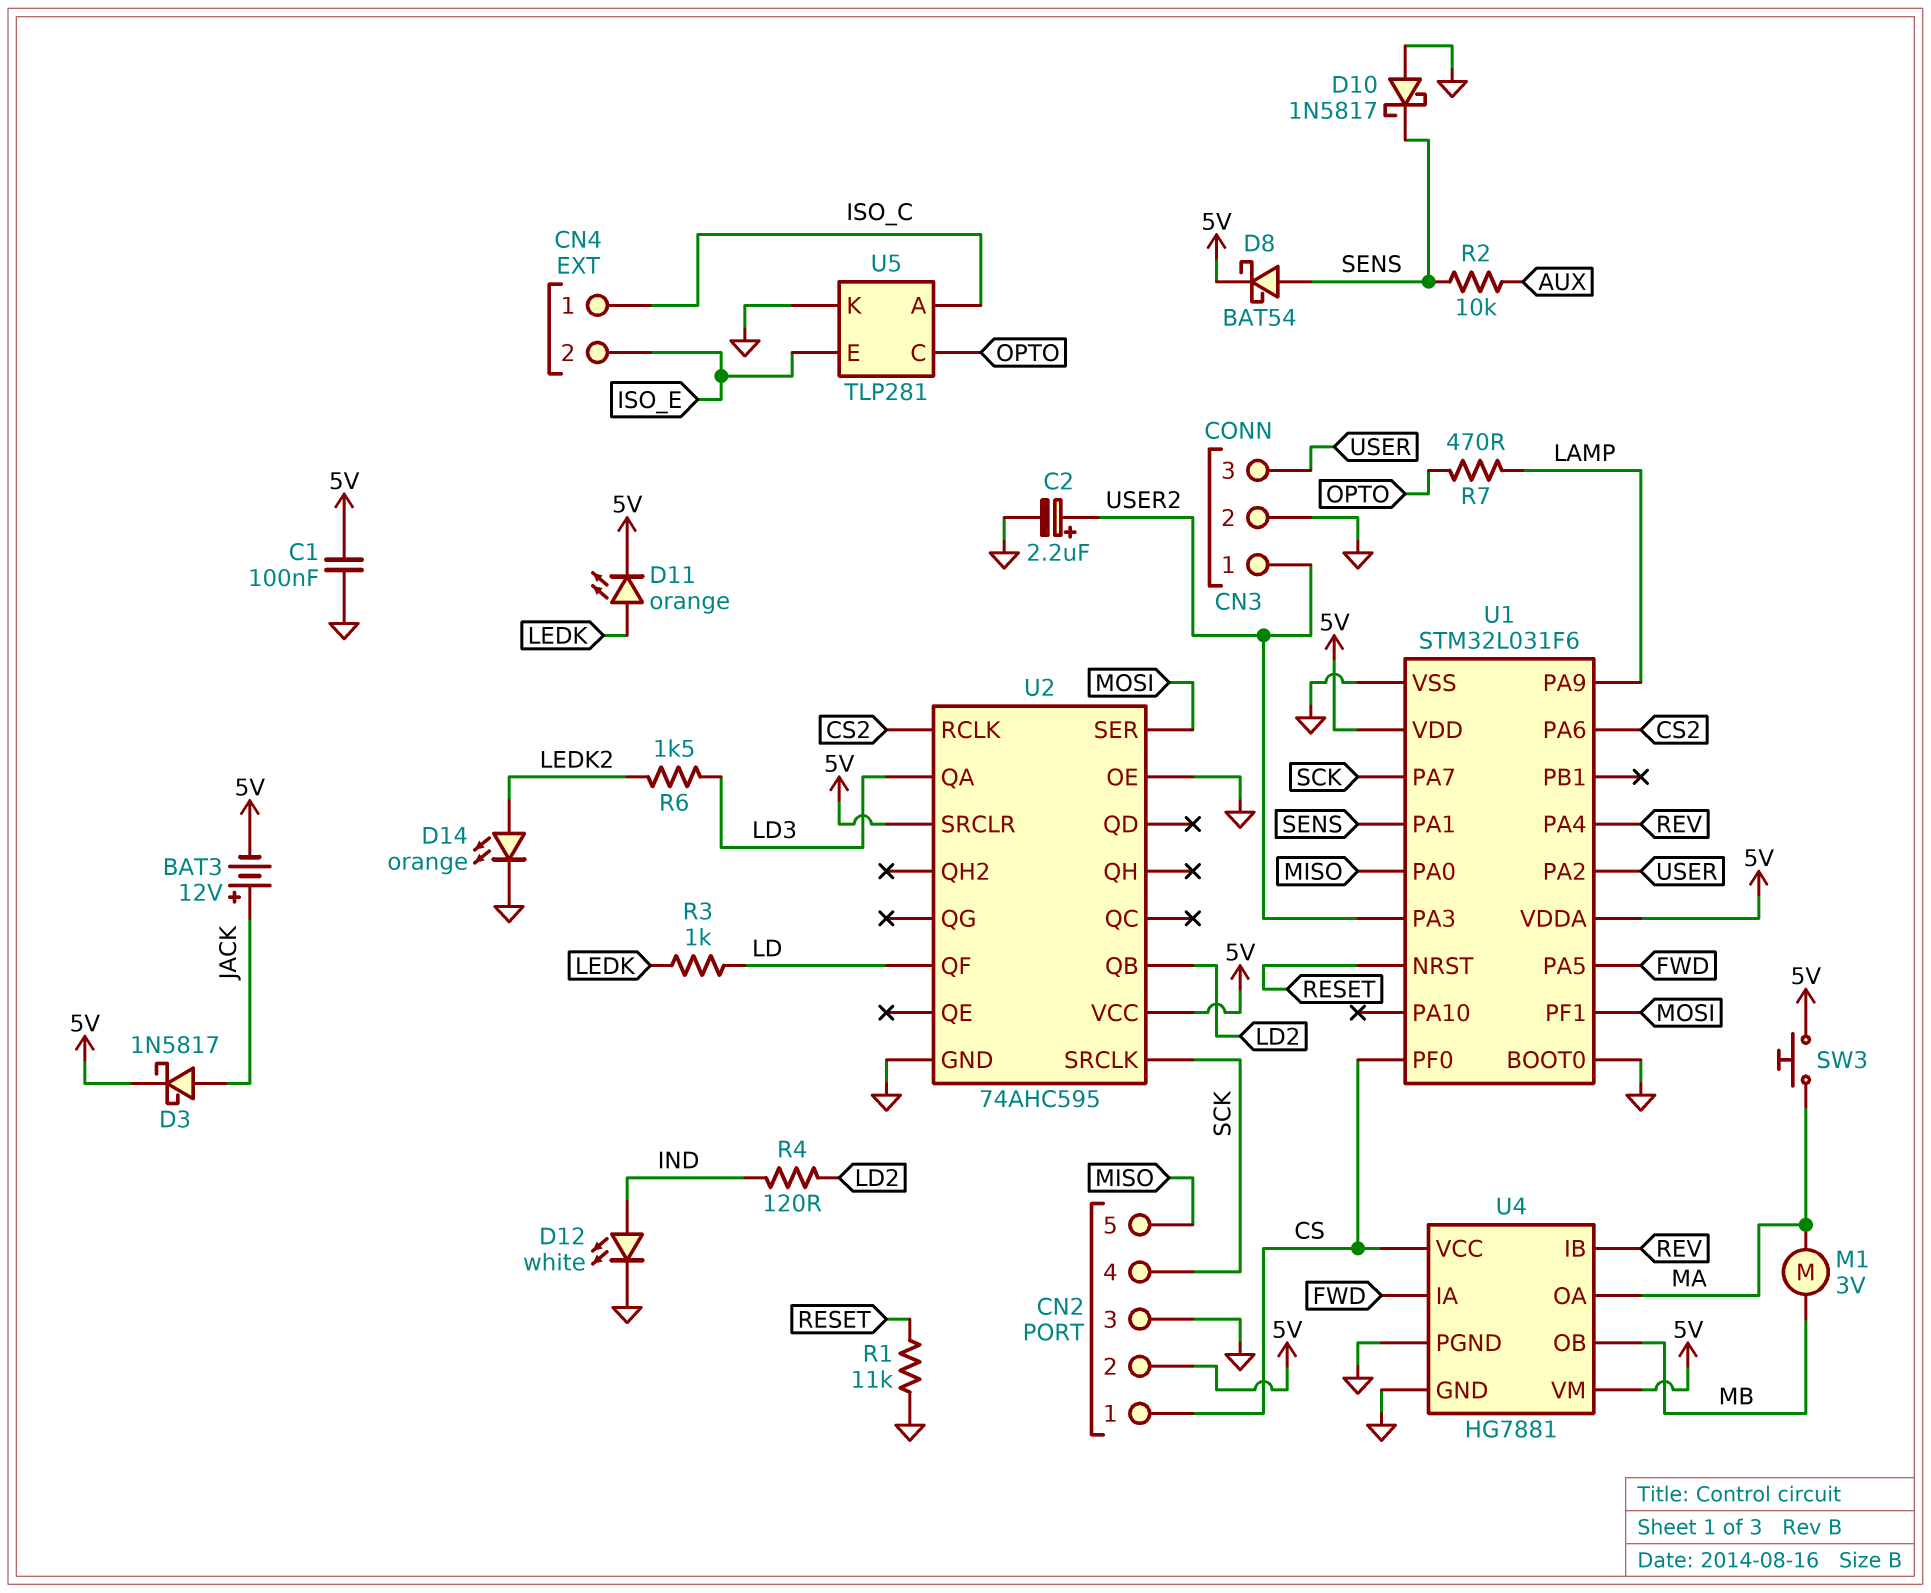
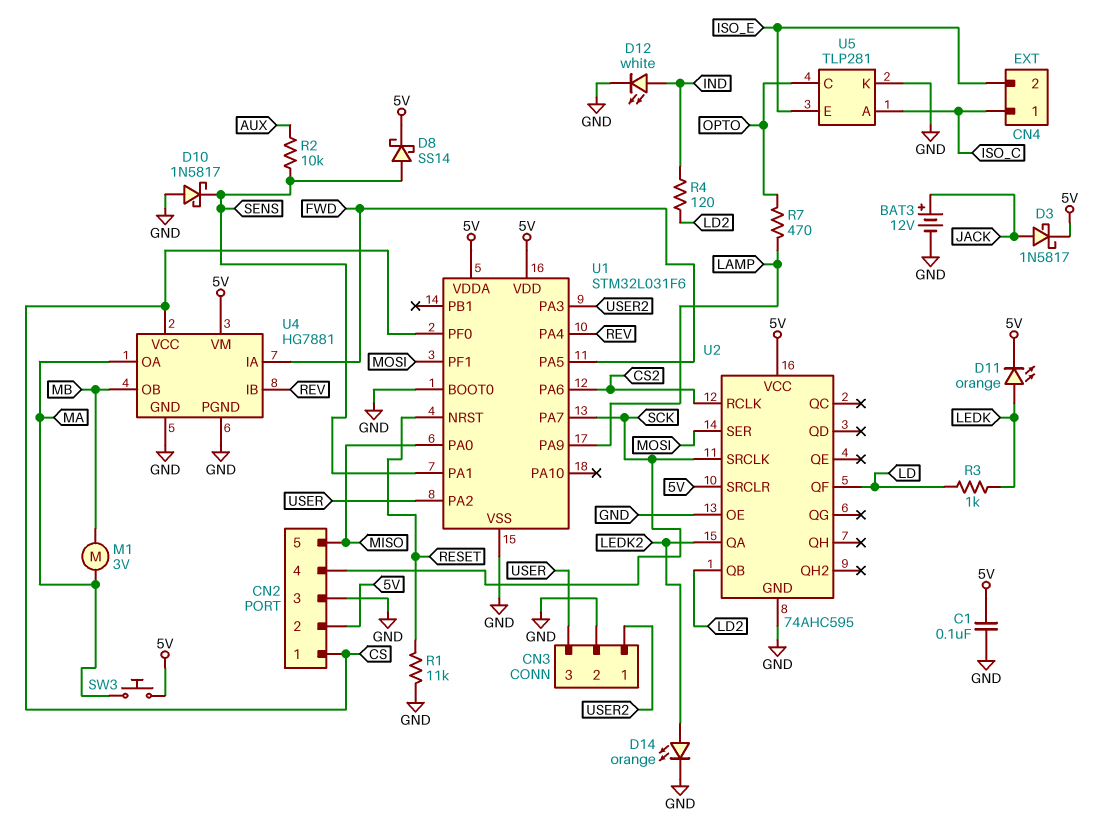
BAT3: 12V (plus JACK, minus 5V) -> 12V (plus JACK, minus GND)
C2: 2.2uF (plus USER2, minus GND) -> none
D8: schottky BAT54 (A SENS, K 5V) -> schottky SS14 (A SENS, K 5V)
R6: 1.5k (LD3, LEDK2) -> none
U2 pin QA: LD3 -> LEDK2

